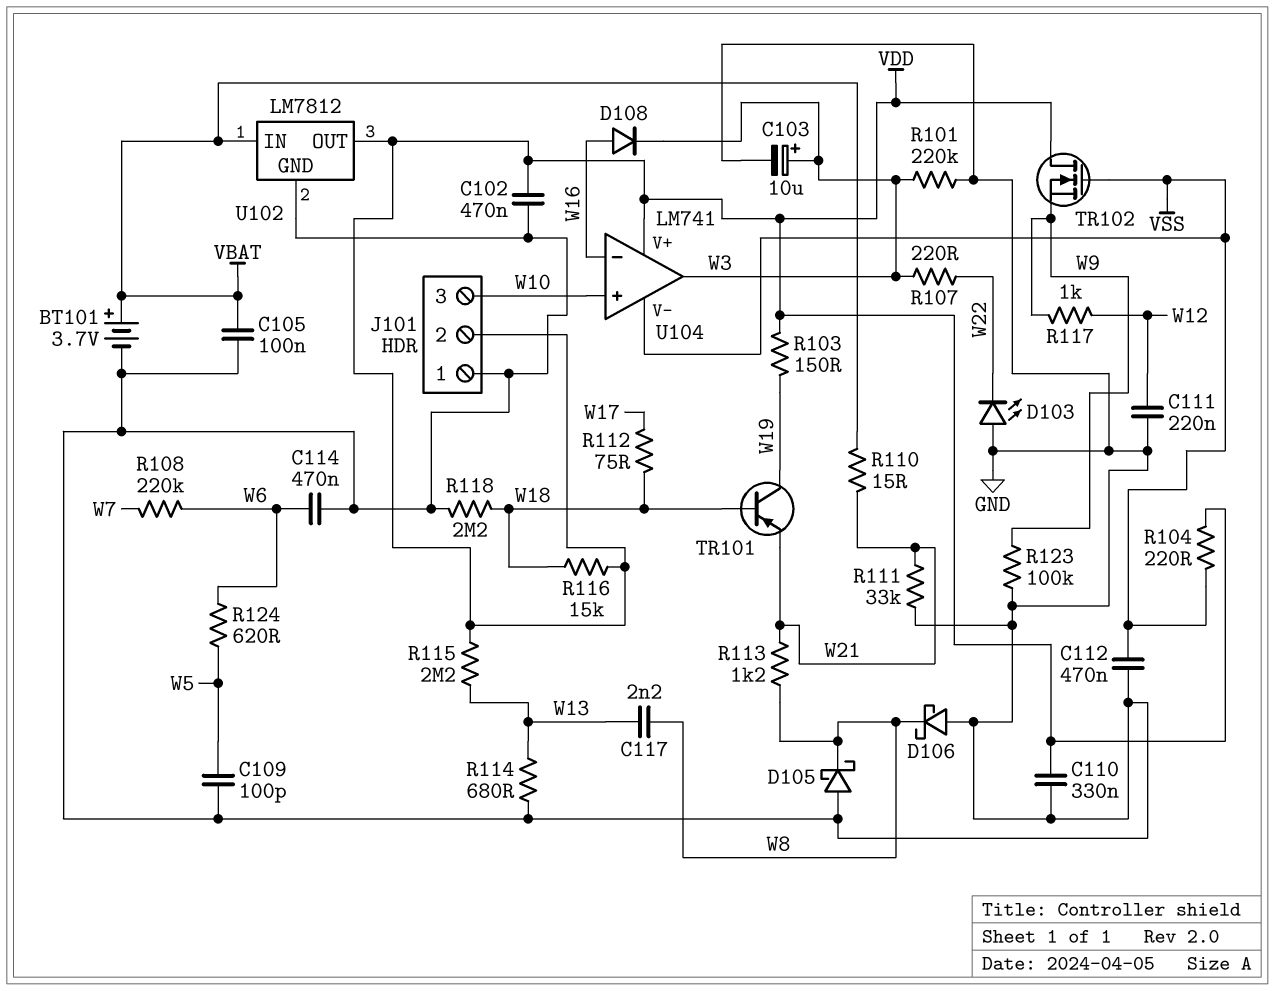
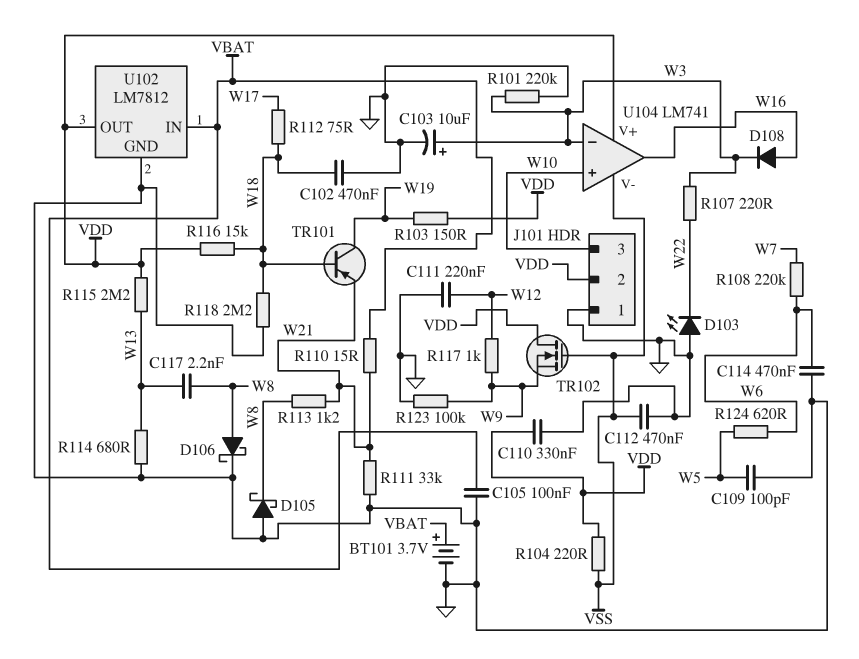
C102: 470nF (GND, VDD) -> 470nF (GND, W18)
D106: schottky (A GND, K W8) -> schottky (A W8, K GND)
U104 pin in-: W16 -> W3
U104 pin out: W3 -> W16

